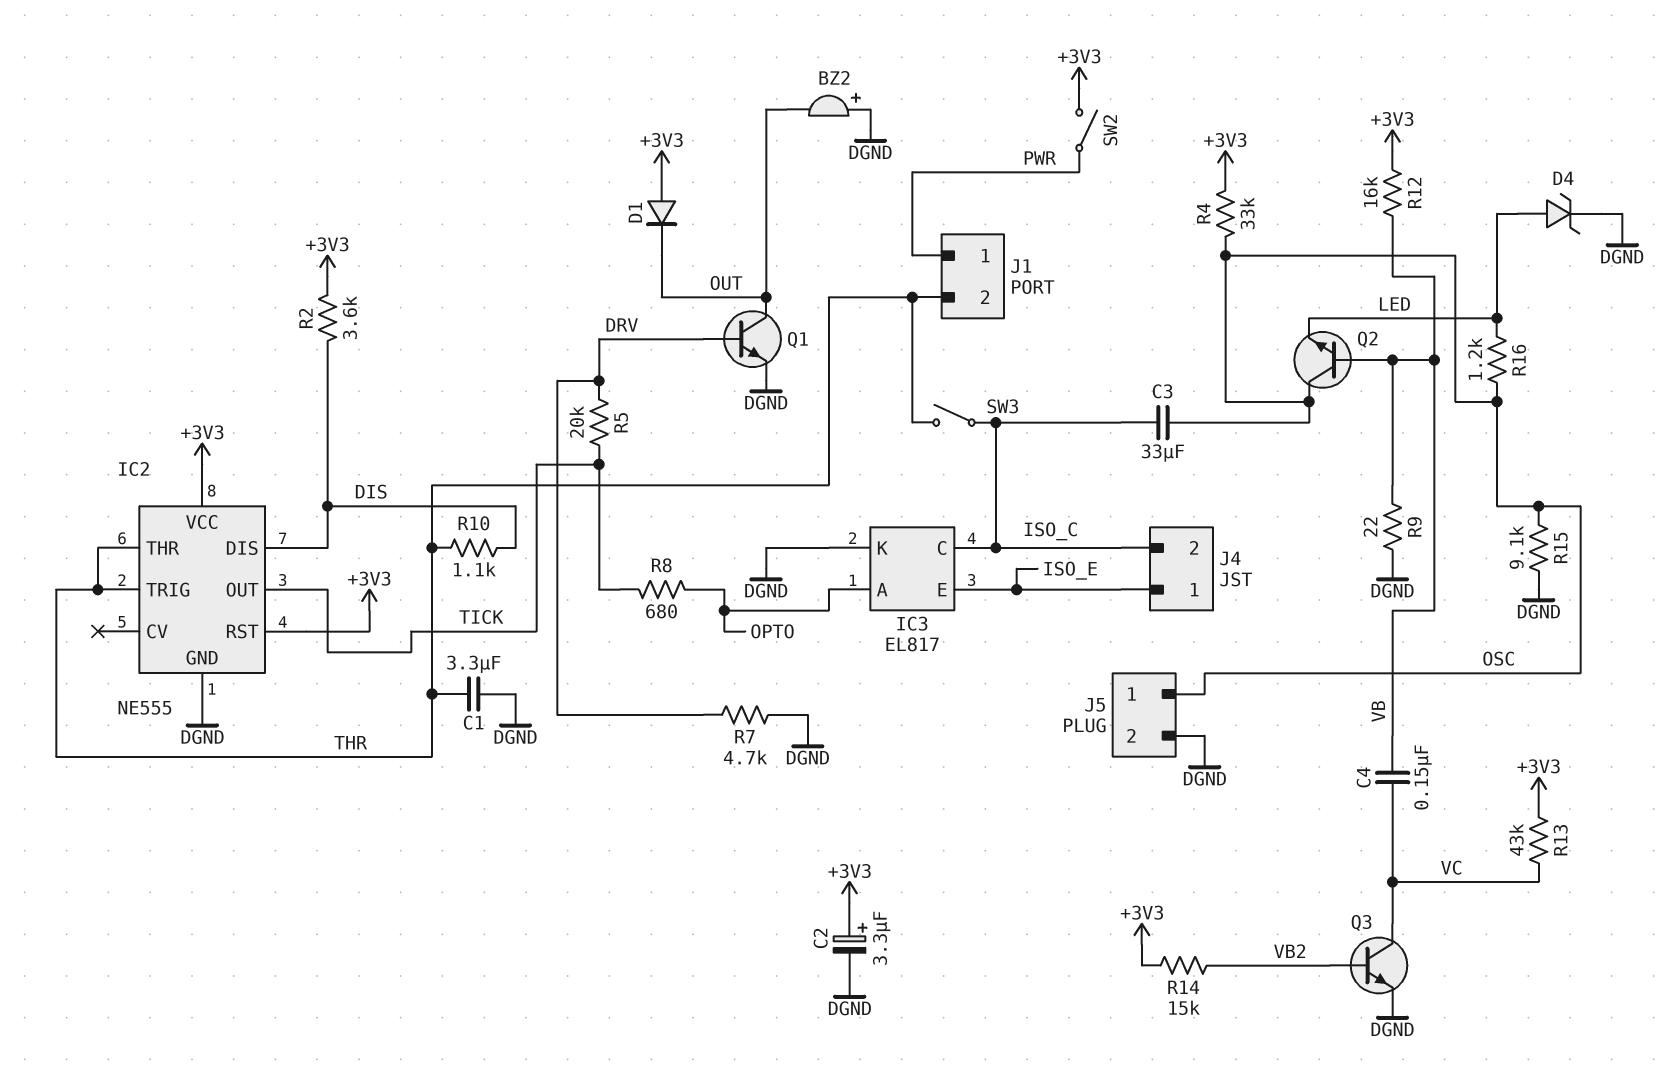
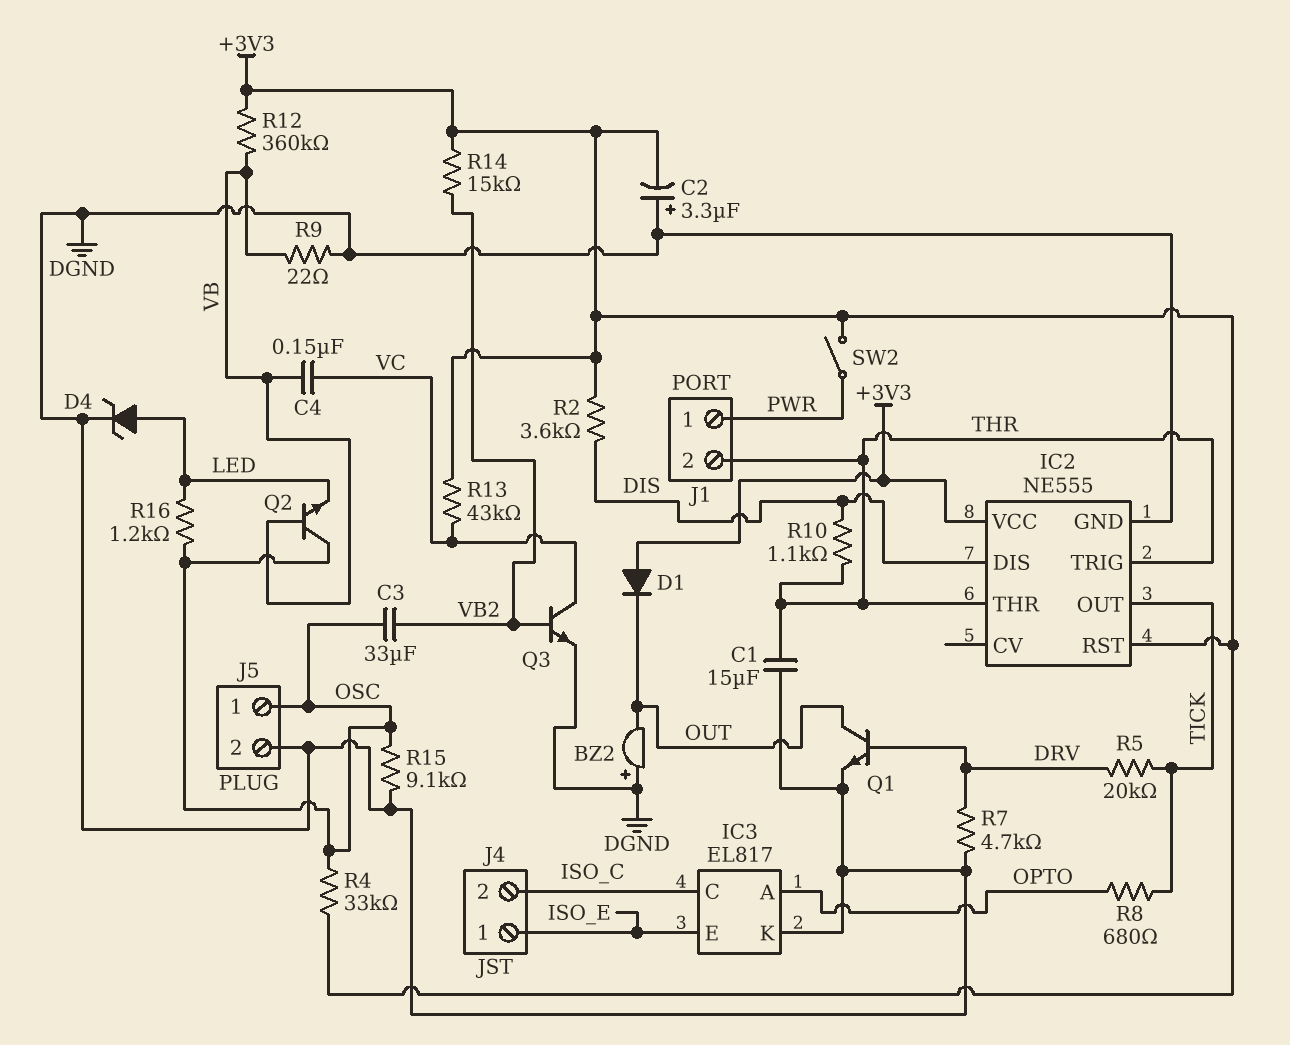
C1: 3.3uF (DGND, THR) -> 15uF (DGND, THR)
C2: 3.3uF (plus +3V3, minus DGND) -> 3.3uF (plus DGND, minus +3V3)
C3: 33uF (ISO_C, OSC) -> 33uF (OSC, VB2)
R12: 16k (+3V3, VB) -> 360k (+3V3, VB)
SW3: switch (ISO_C, THR) -> none

